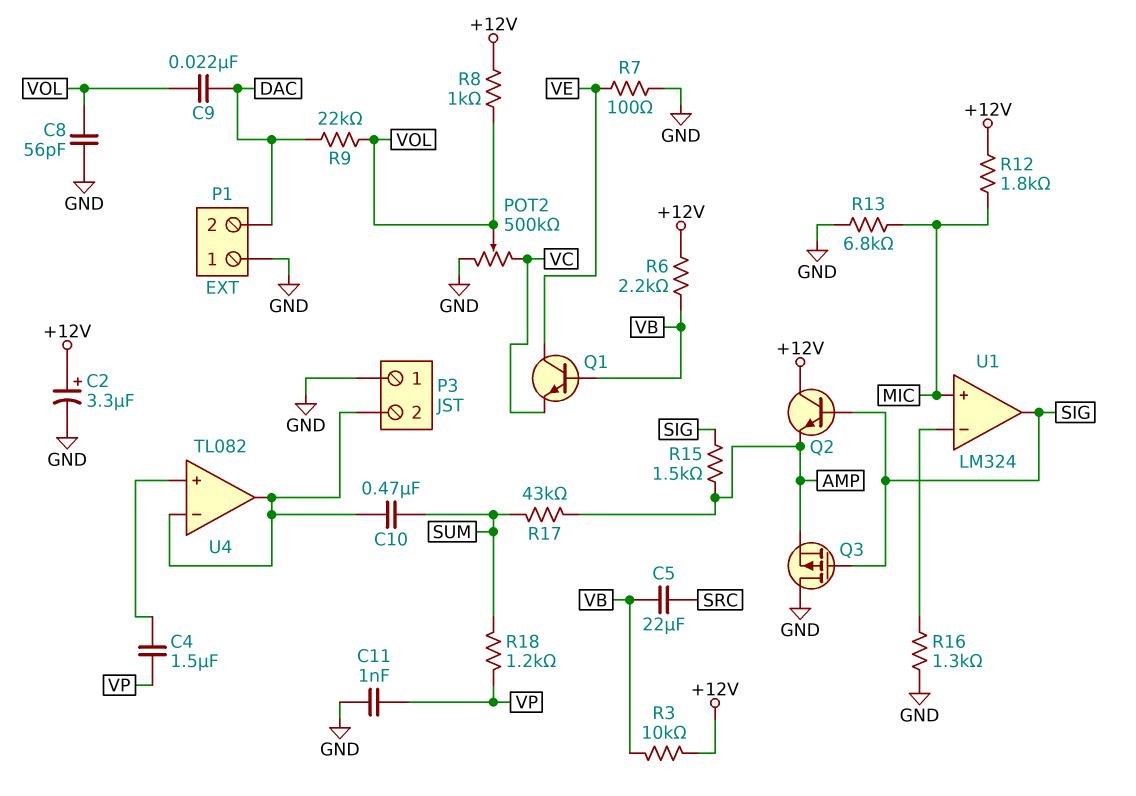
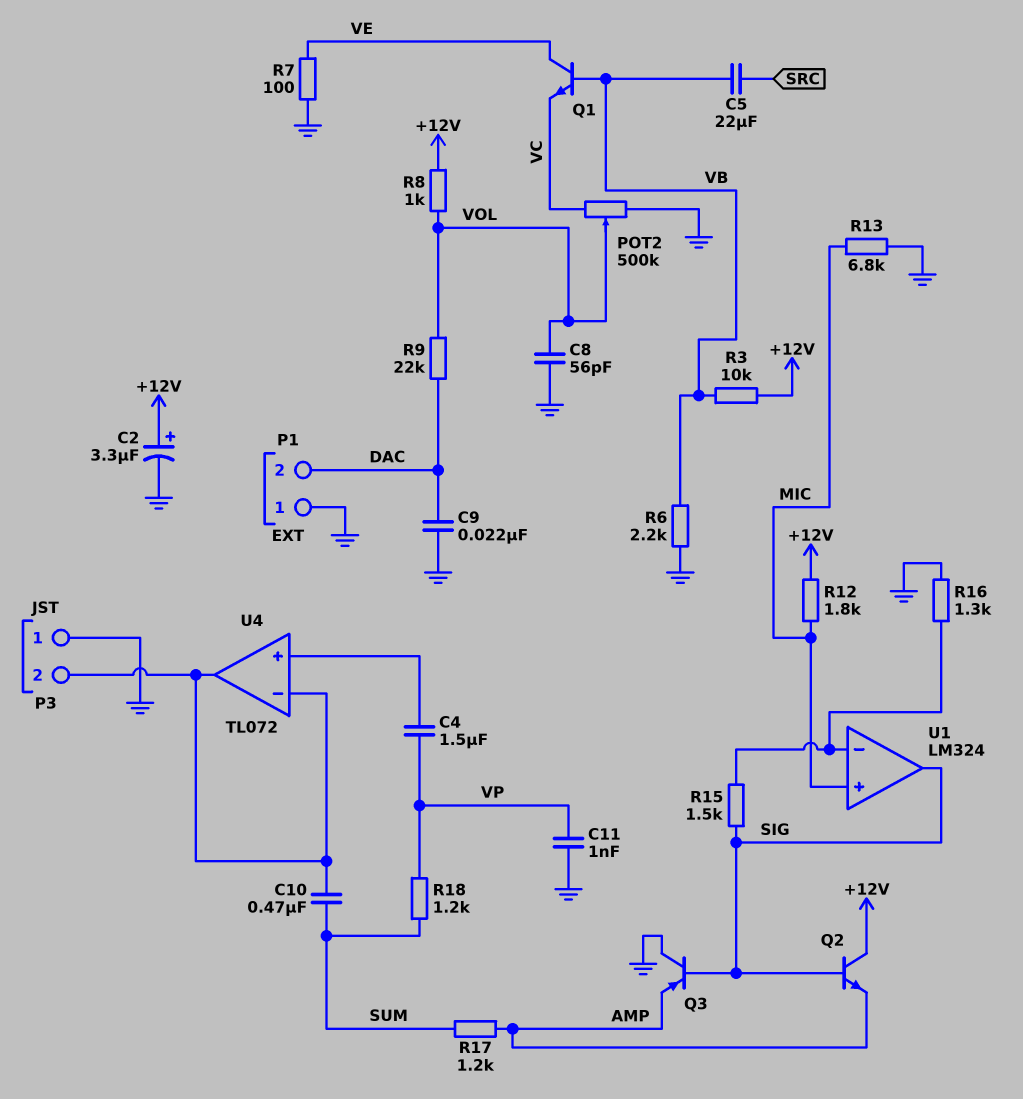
C9: 22nF (DAC, VOL) -> 22nF (DAC, GND)
Q3: PMOS (G SIG, D GND, S AMP) -> PNP (B SIG, C GND, E AMP)
R6: 2.2k (+12V, VB) -> 2.2k (GND, VB)
R15: 1.5k (AMP, SIG) -> 1.5k (SIG, U1/in-)
R17: 43k (AMP, SUM) -> 1.2k (AMP, SUM)
U4: TL082 -> TL072

